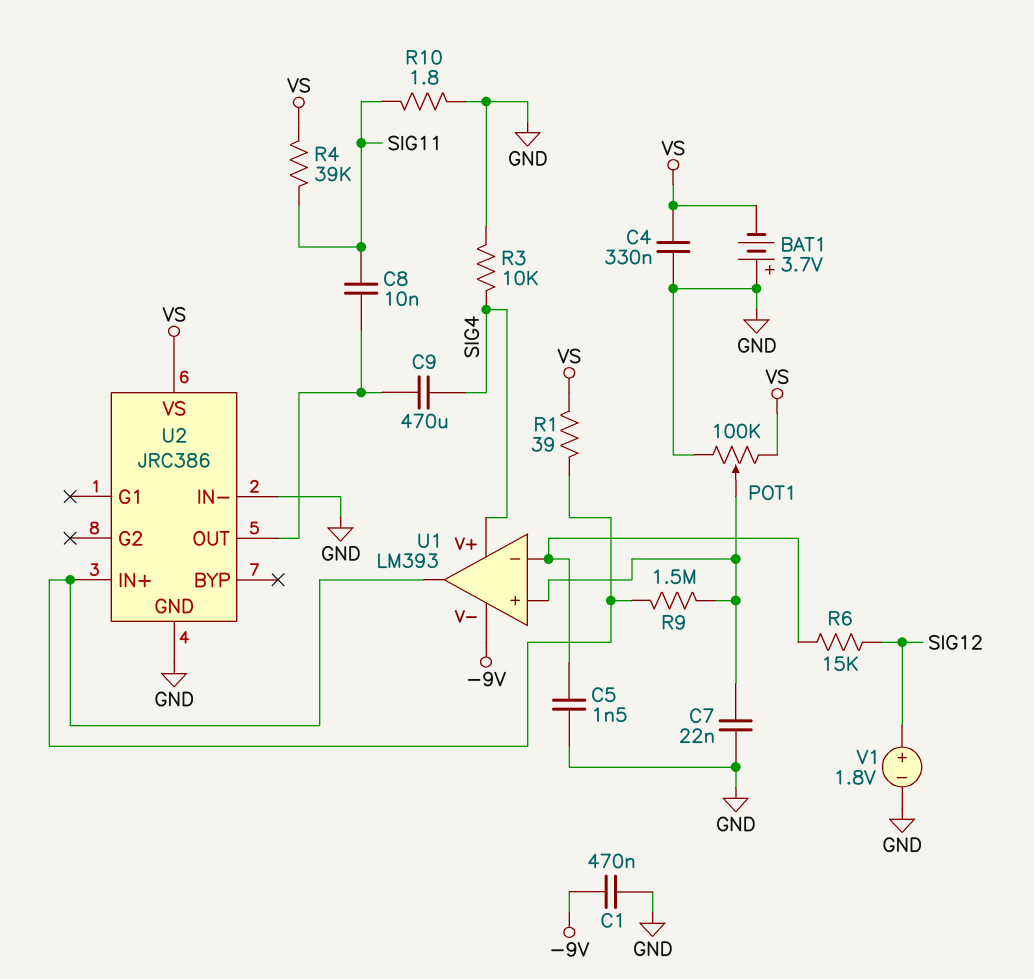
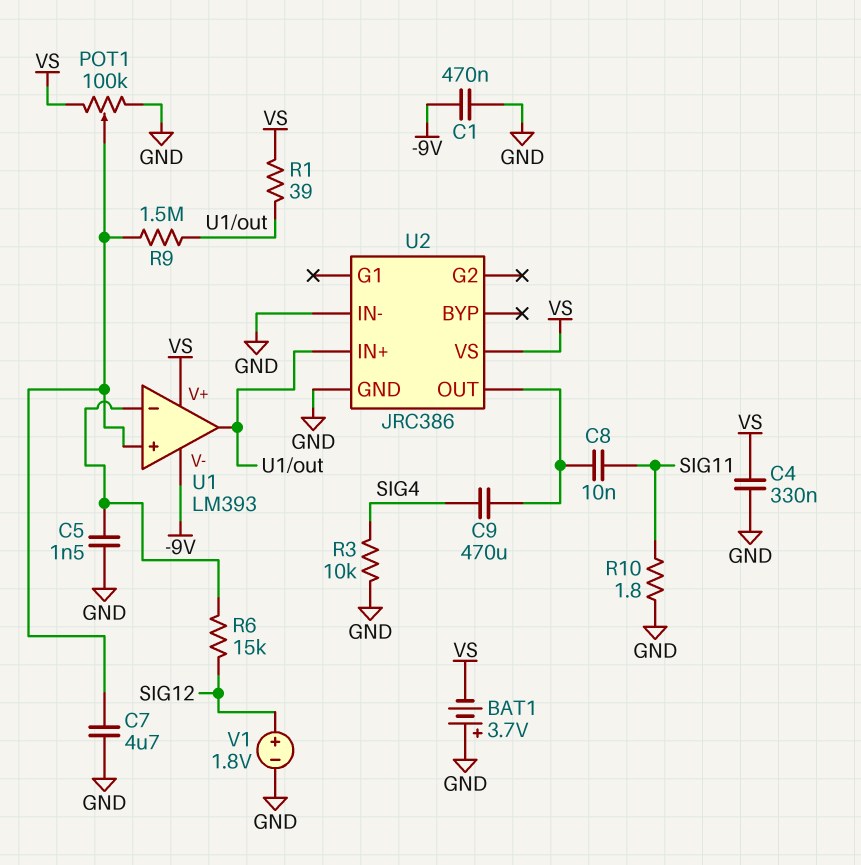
C7: 22nF (GND, U1/in+) -> 4.7uF (GND, U1/in+)
R4: 39k (SIG11, VS) -> none
U1 pin V+: SIG4 -> VS

